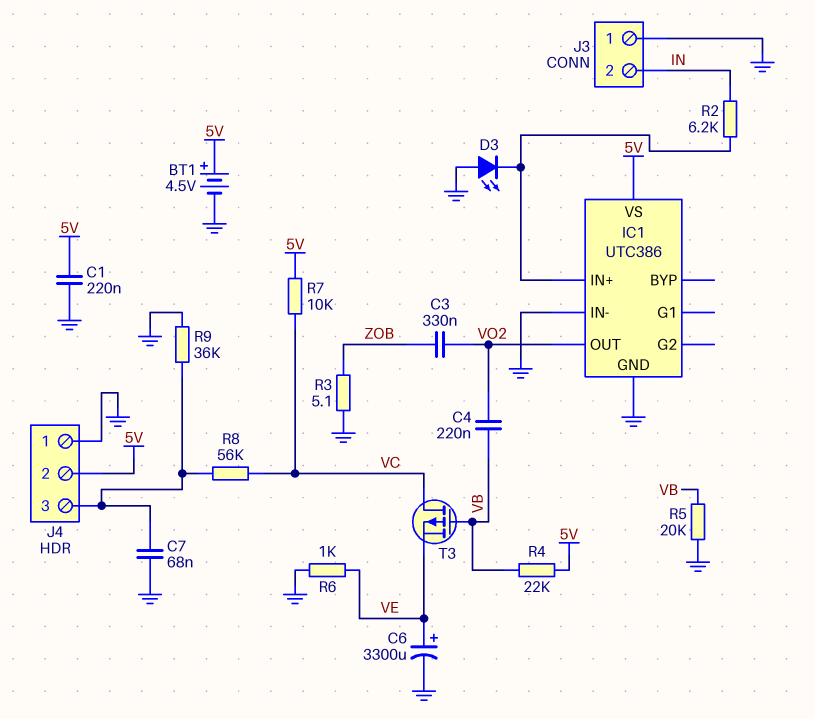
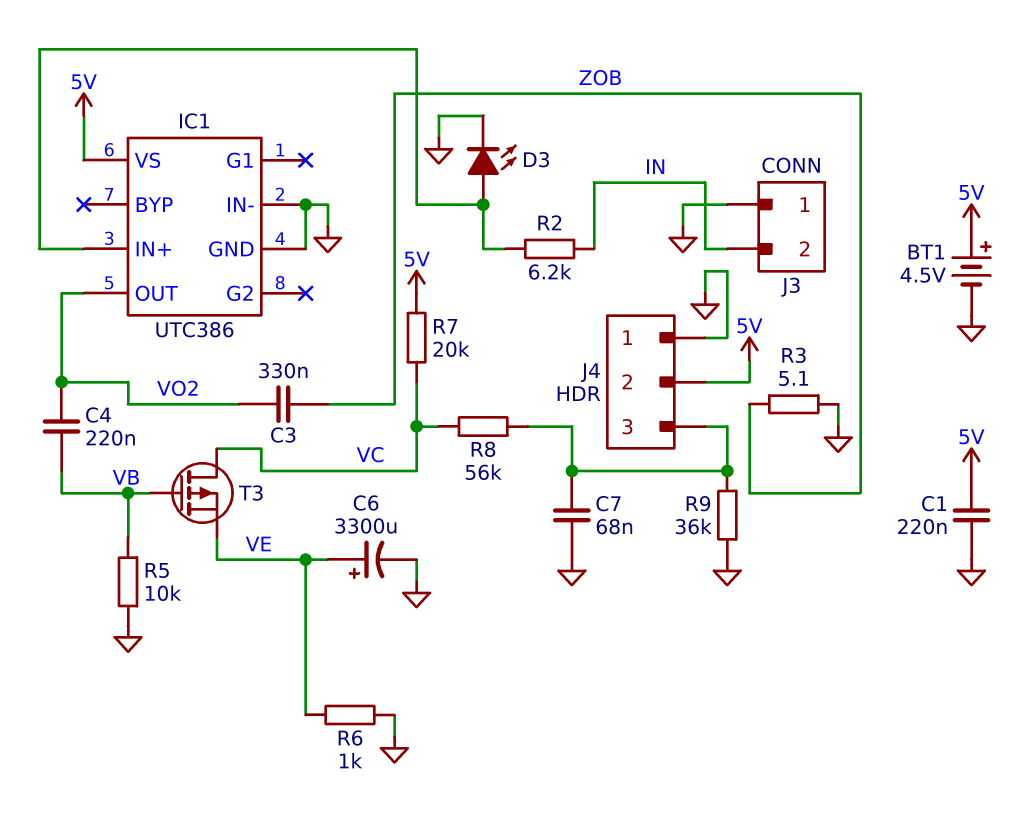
D3: LED (A GND, K IC1/IN+) -> LED (A IC1/IN+, K GND)
R4: 22k (5V, VB) -> none
R5: 20k (GND, VB) -> 10k (GND, VB)
R7: 10k (5V, VC) -> 20k (5V, VC)

